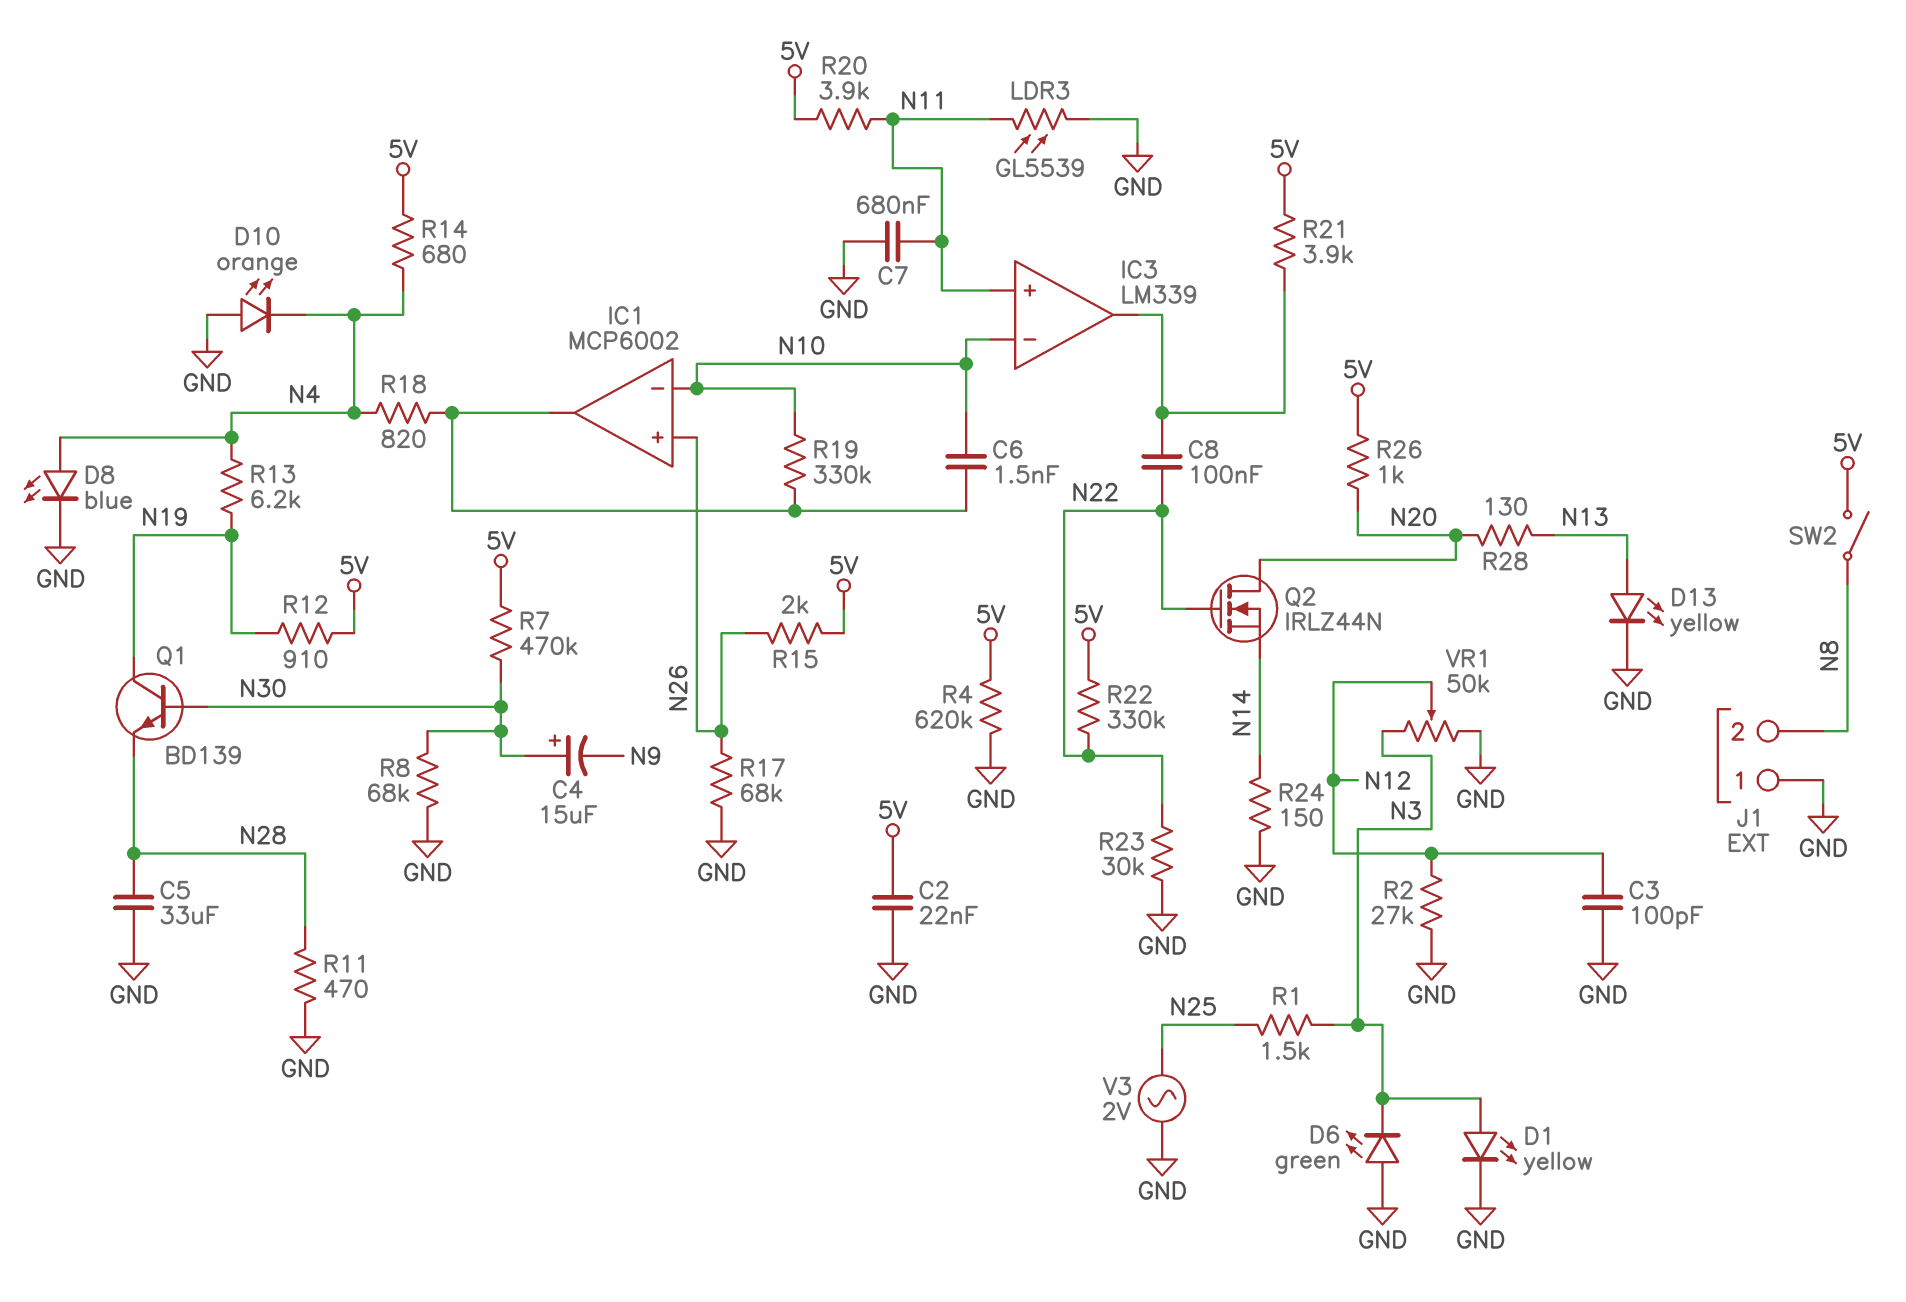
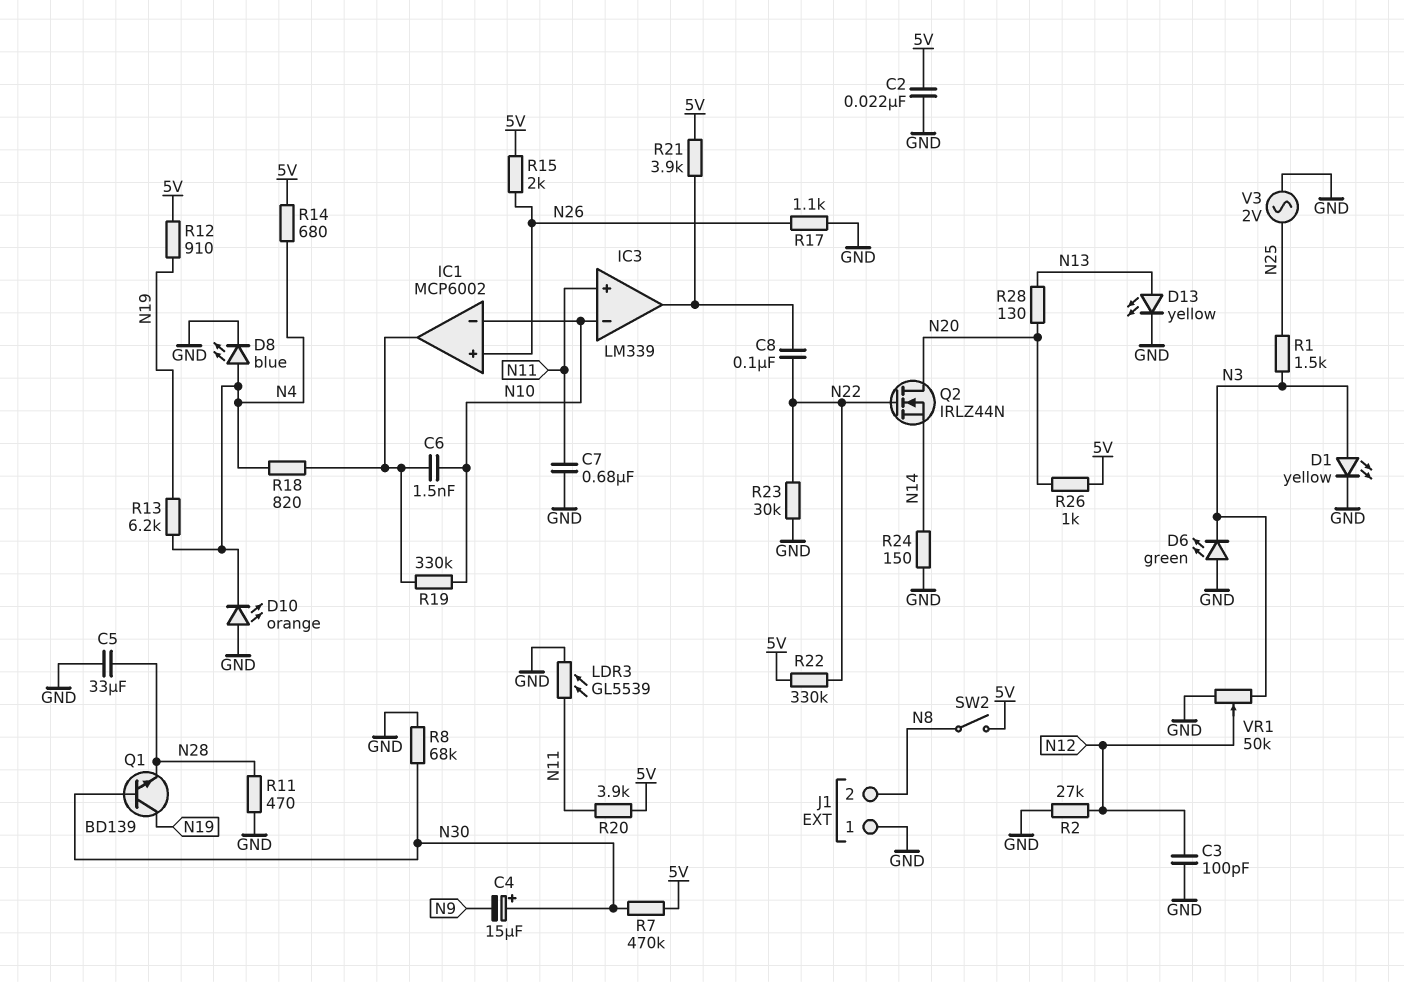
R4: 620k (5V, GND) -> none
R17: 68k (GND, N26) -> 1.1k (GND, N26)

